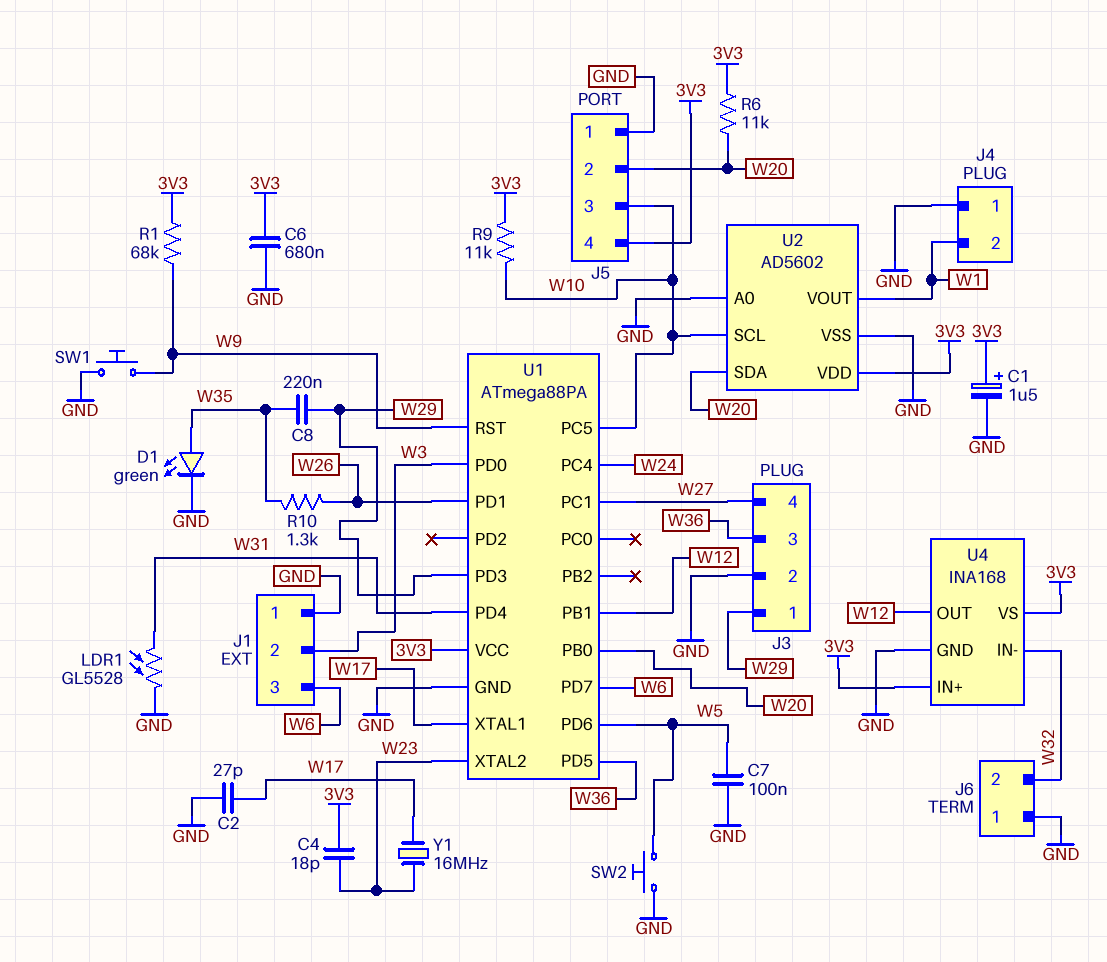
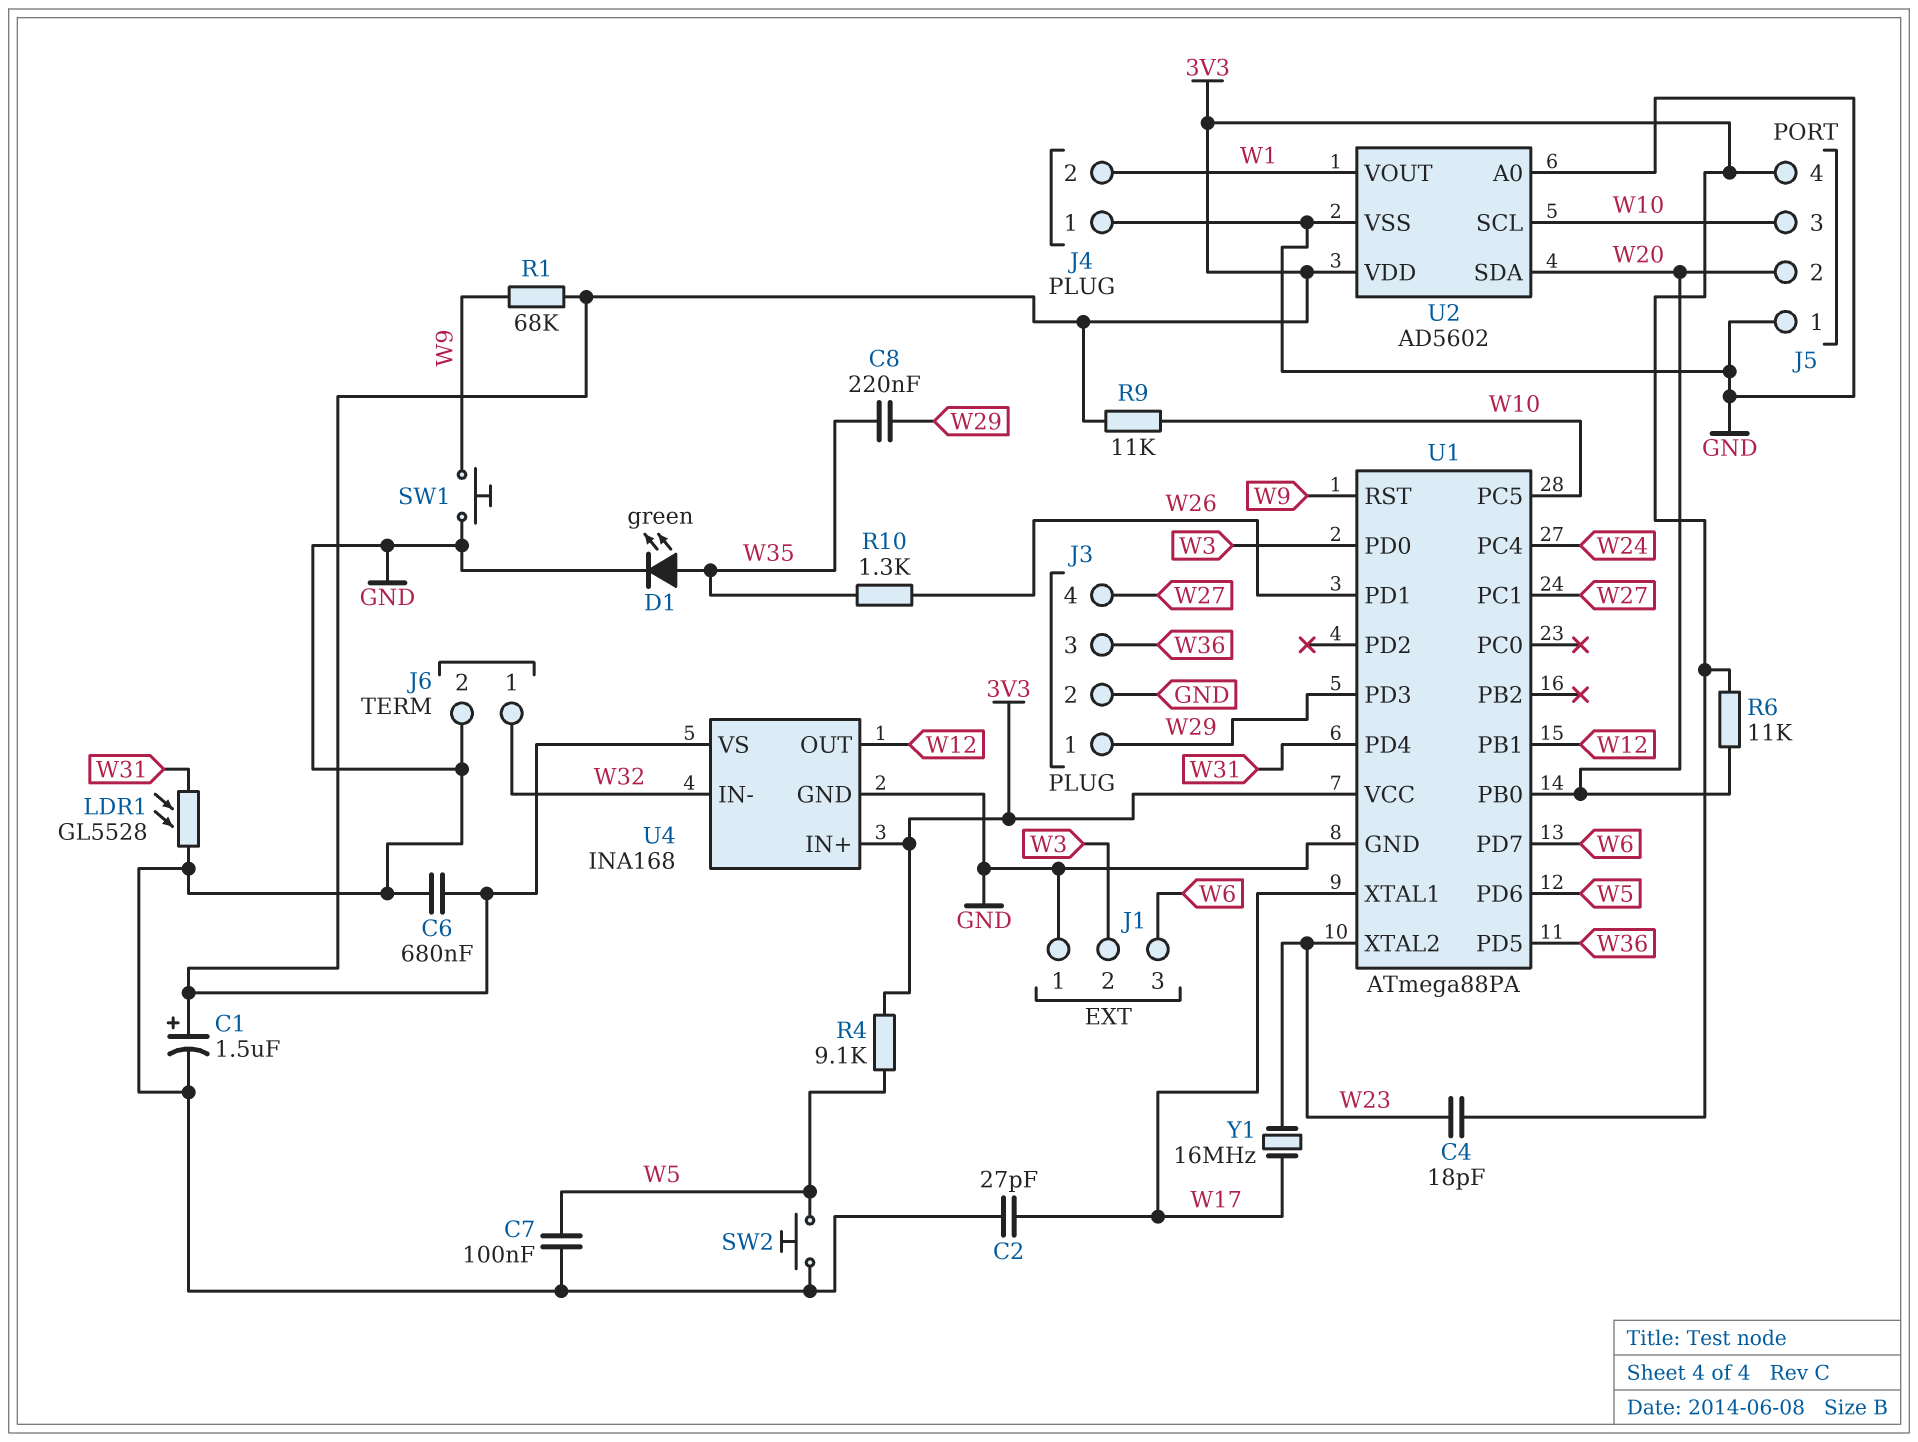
J6 pin 1: GND -> W32
J6 pin 2: W32 -> GND
R4: none -> 9.1k (3V3, W5)

